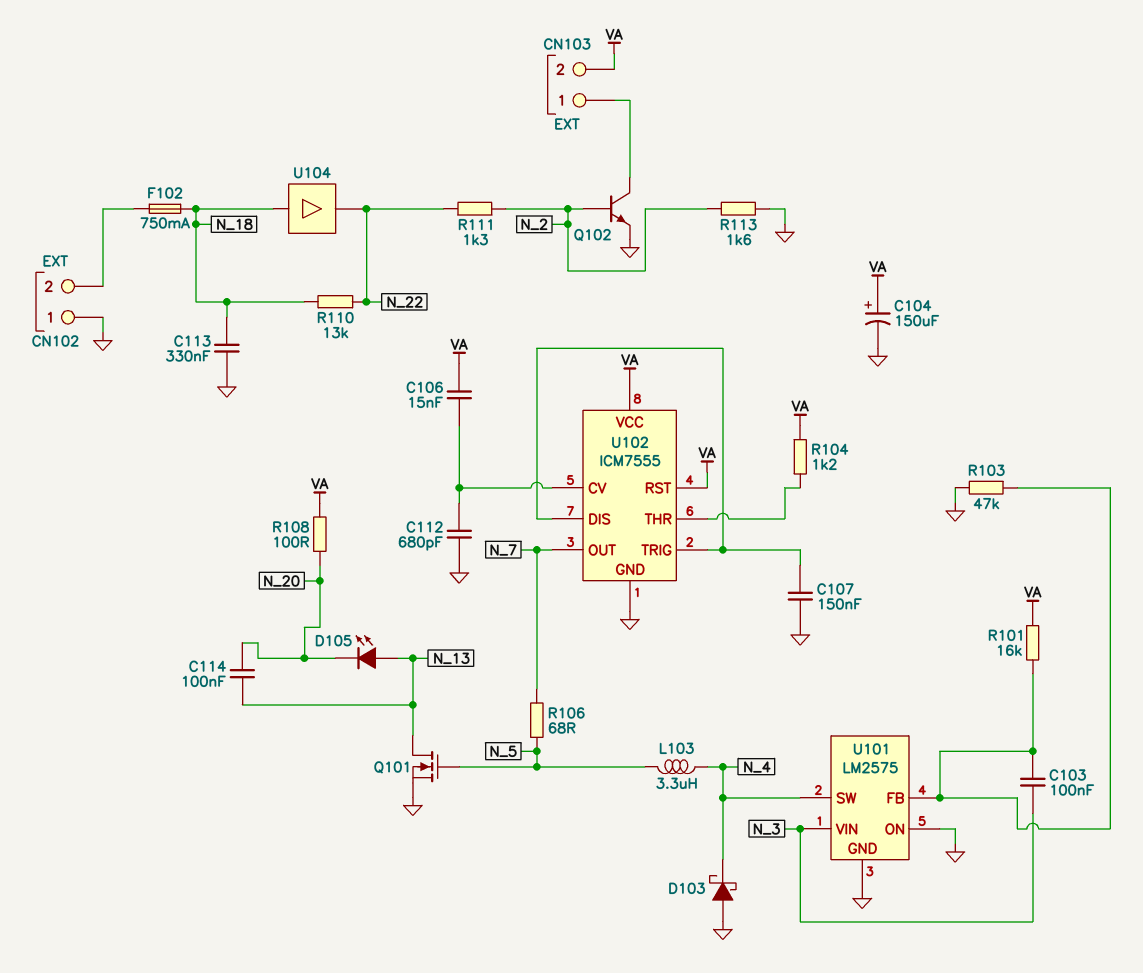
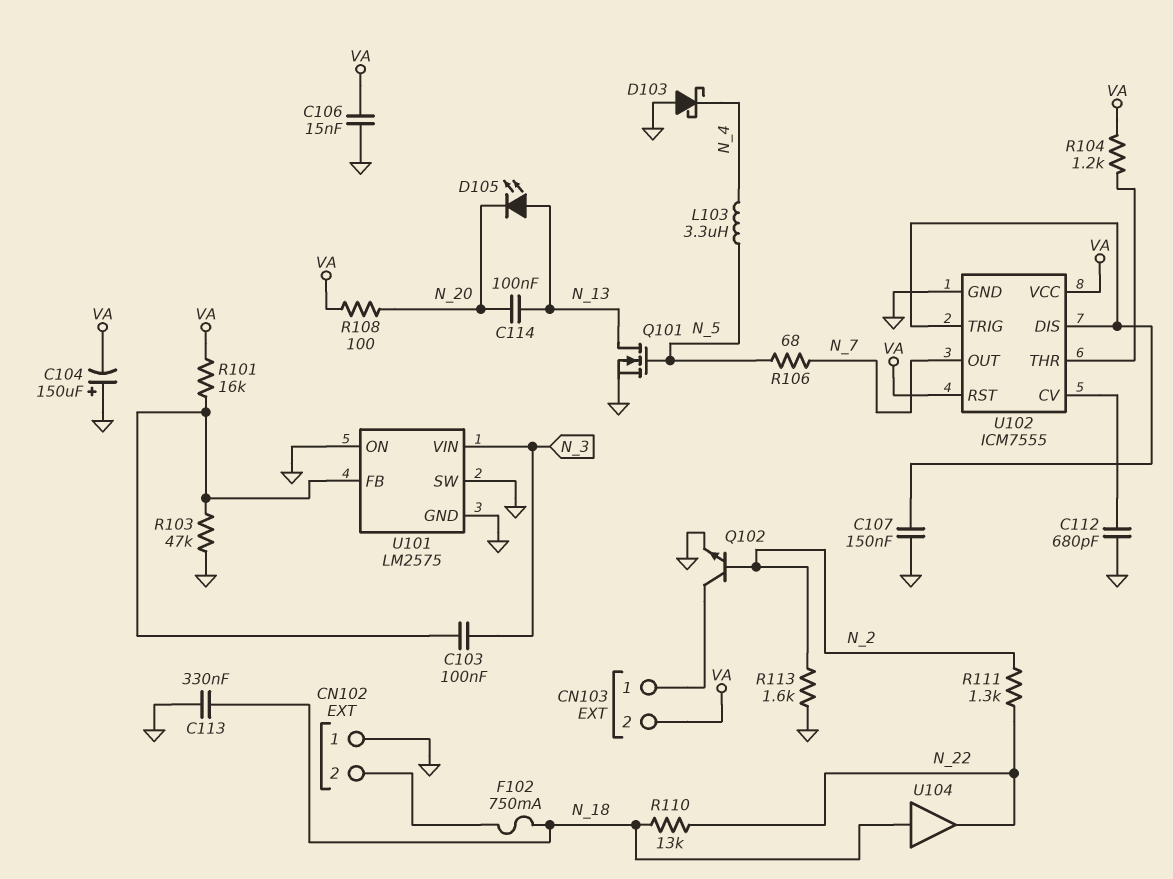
C104: 150uF (plus VA, minus GND) -> 150uF (plus GND, minus VA)
C106: 15nF (U102/CV, VA) -> 15nF (GND, VA)
U101 pin SW: N_4 -> GND

